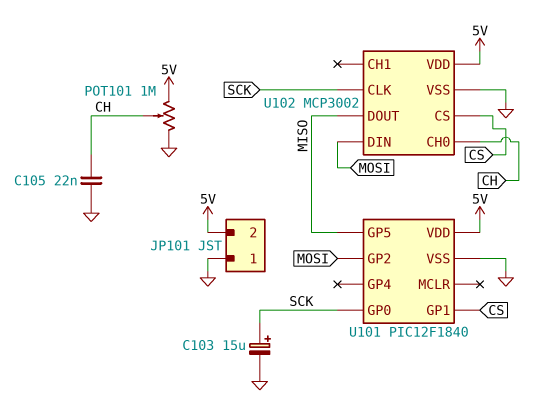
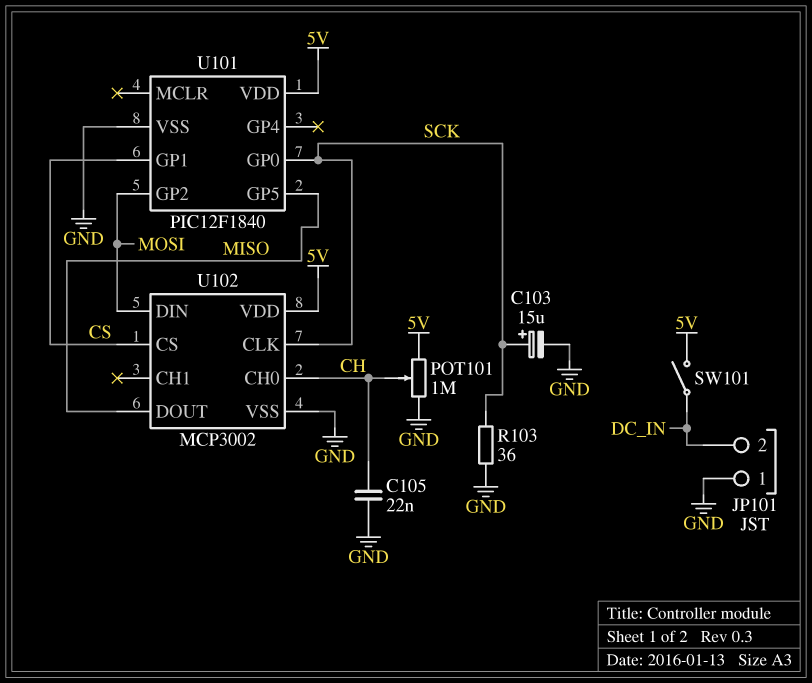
JP101 pin 2: 5V -> DC_IN
R103: none -> 36 (GND, SCK)
SW101: none -> switch (5V, DC_IN)

